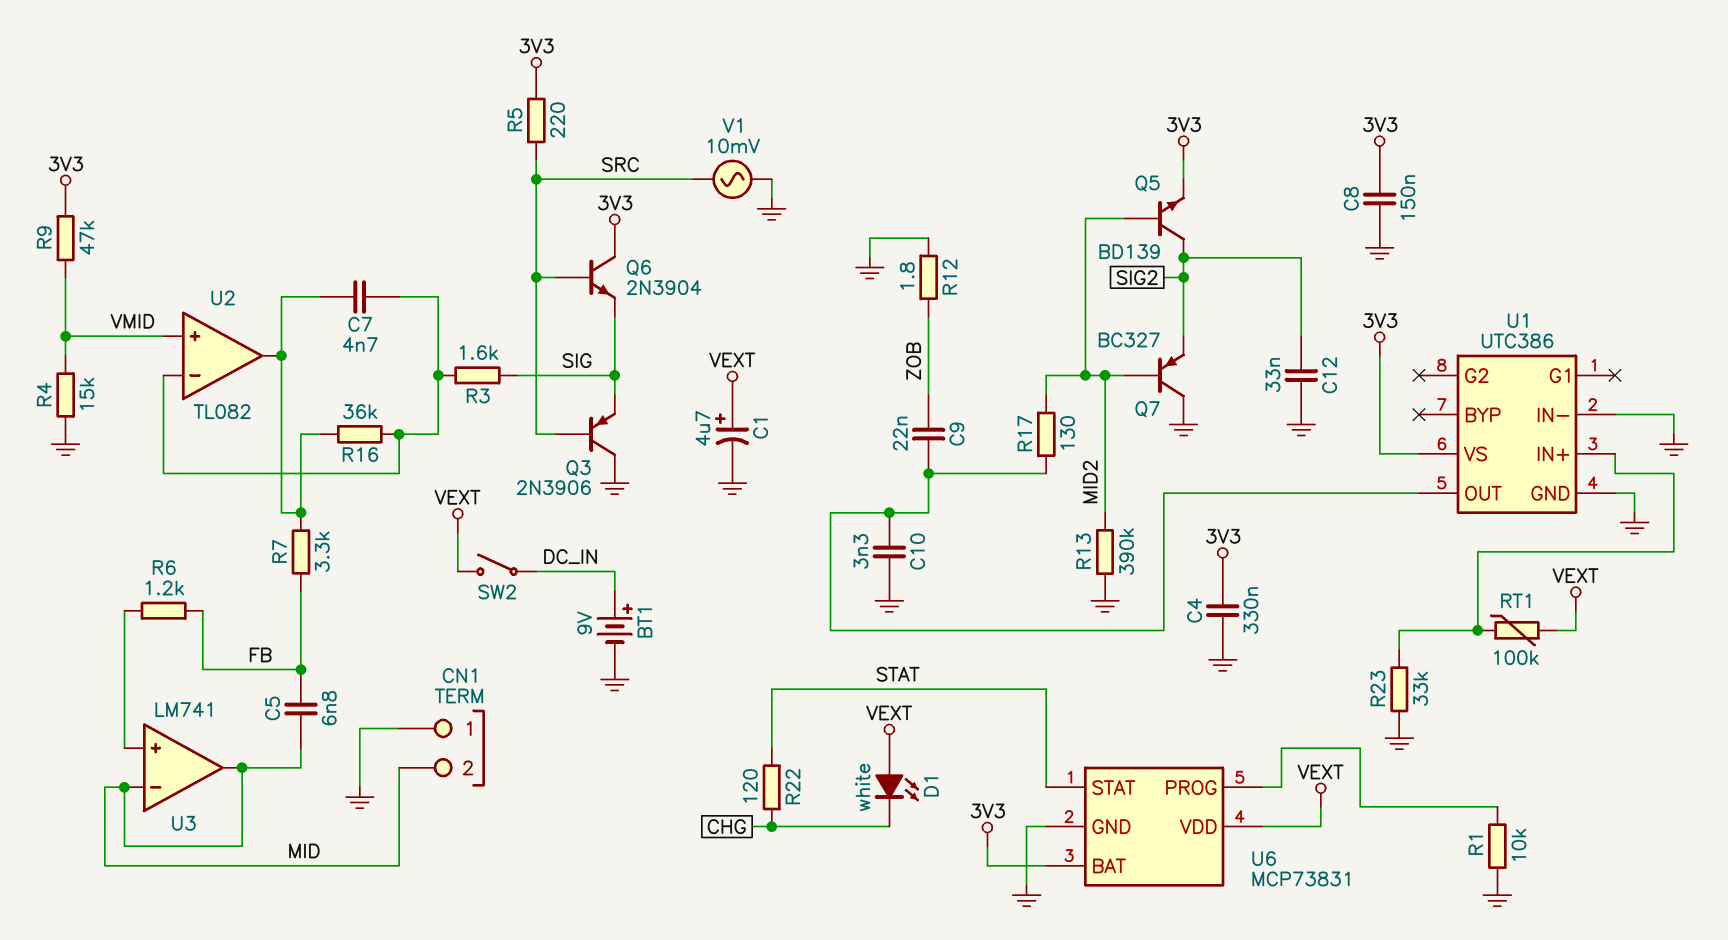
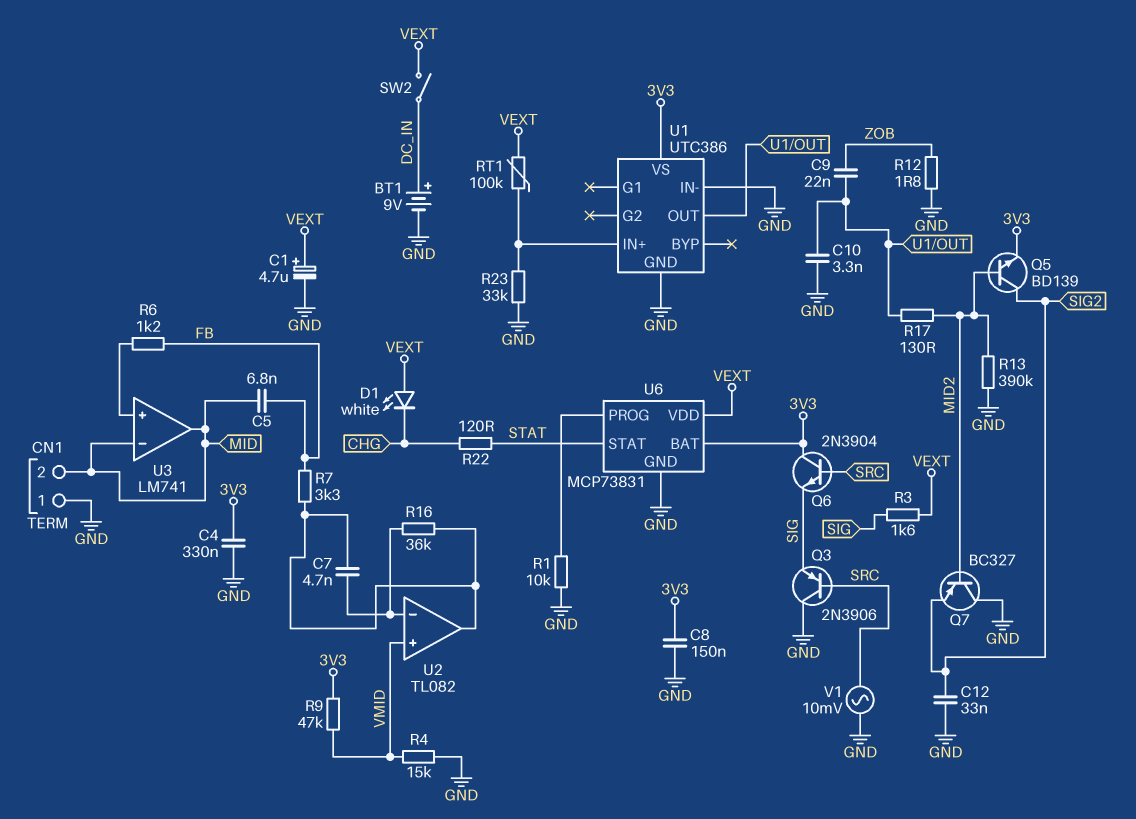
R3: 1.6k (SIG, U2/in-) -> 1.6k (SIG, VEXT)
R5: 220 (3V3, SRC) -> none

